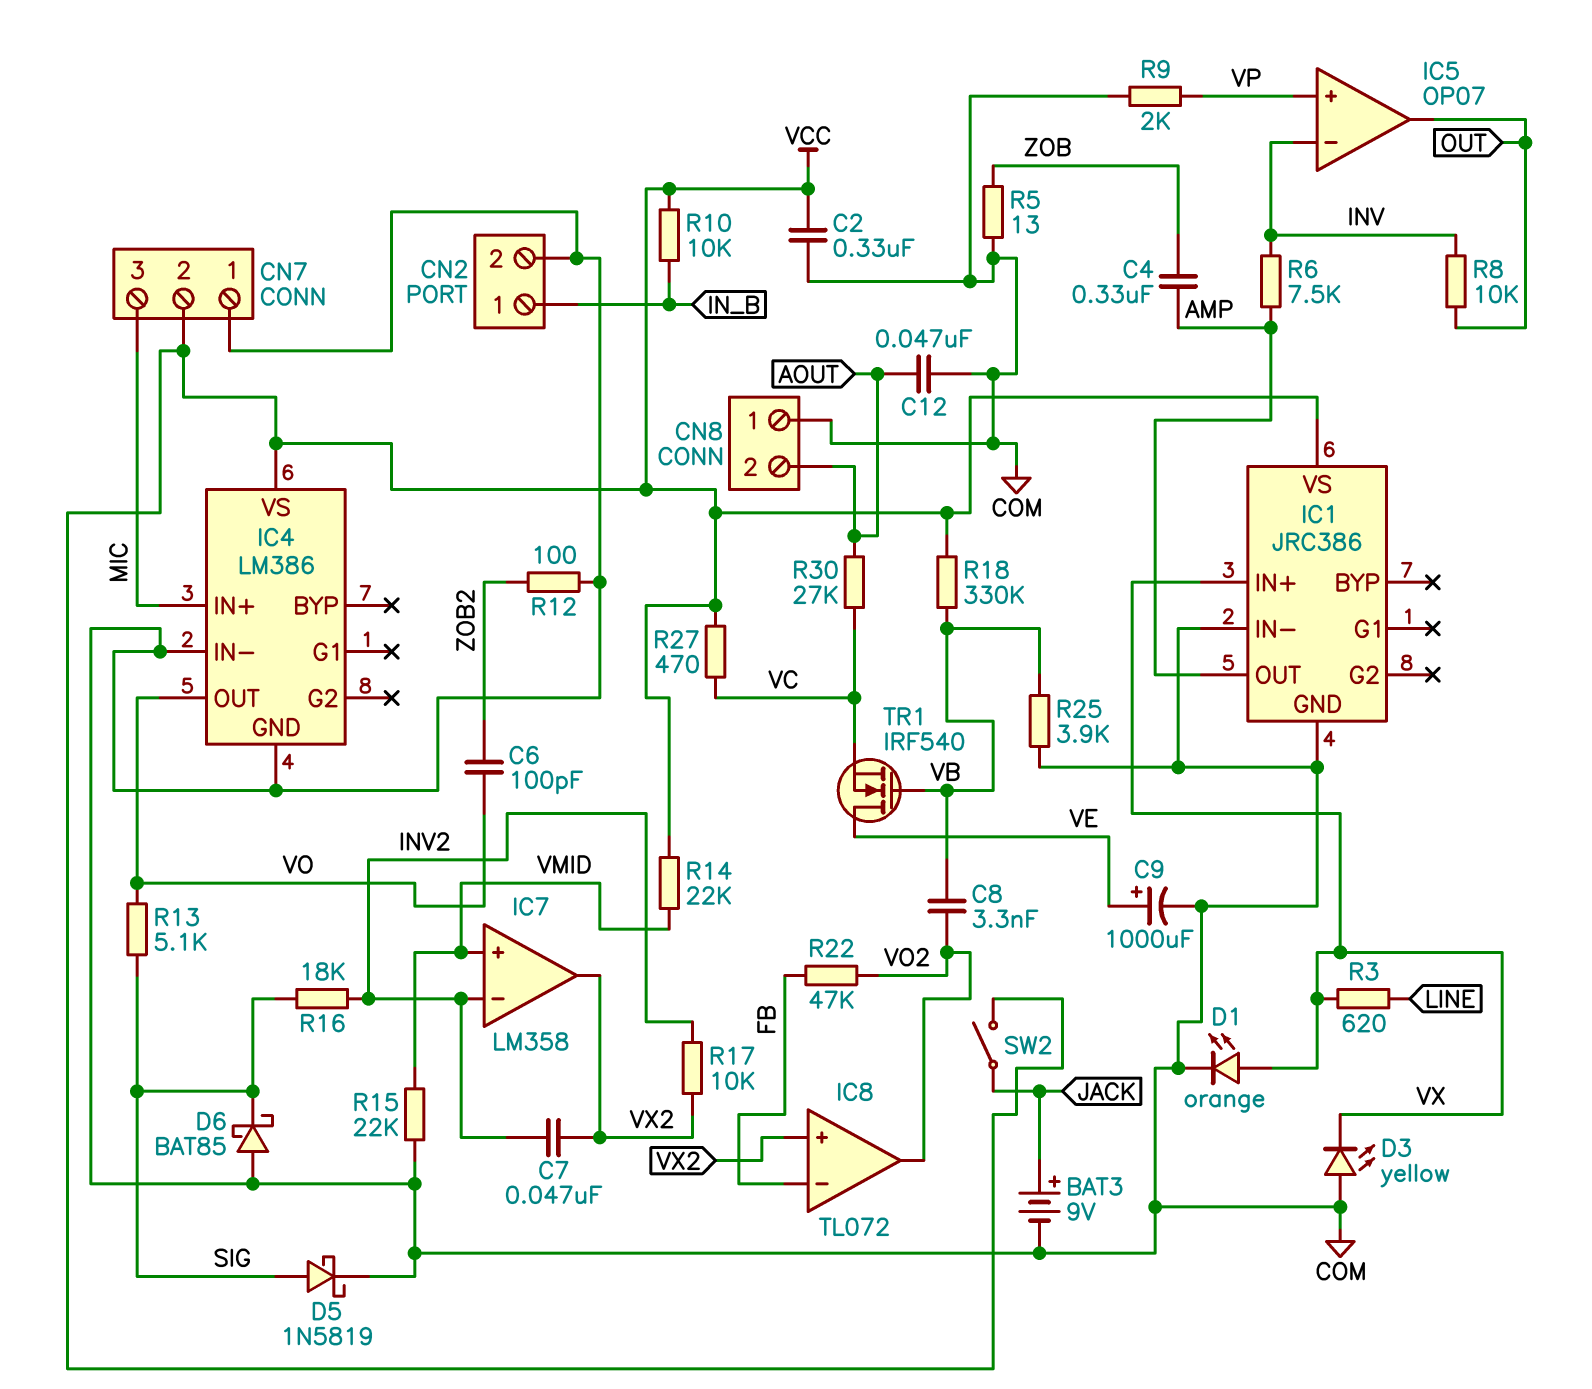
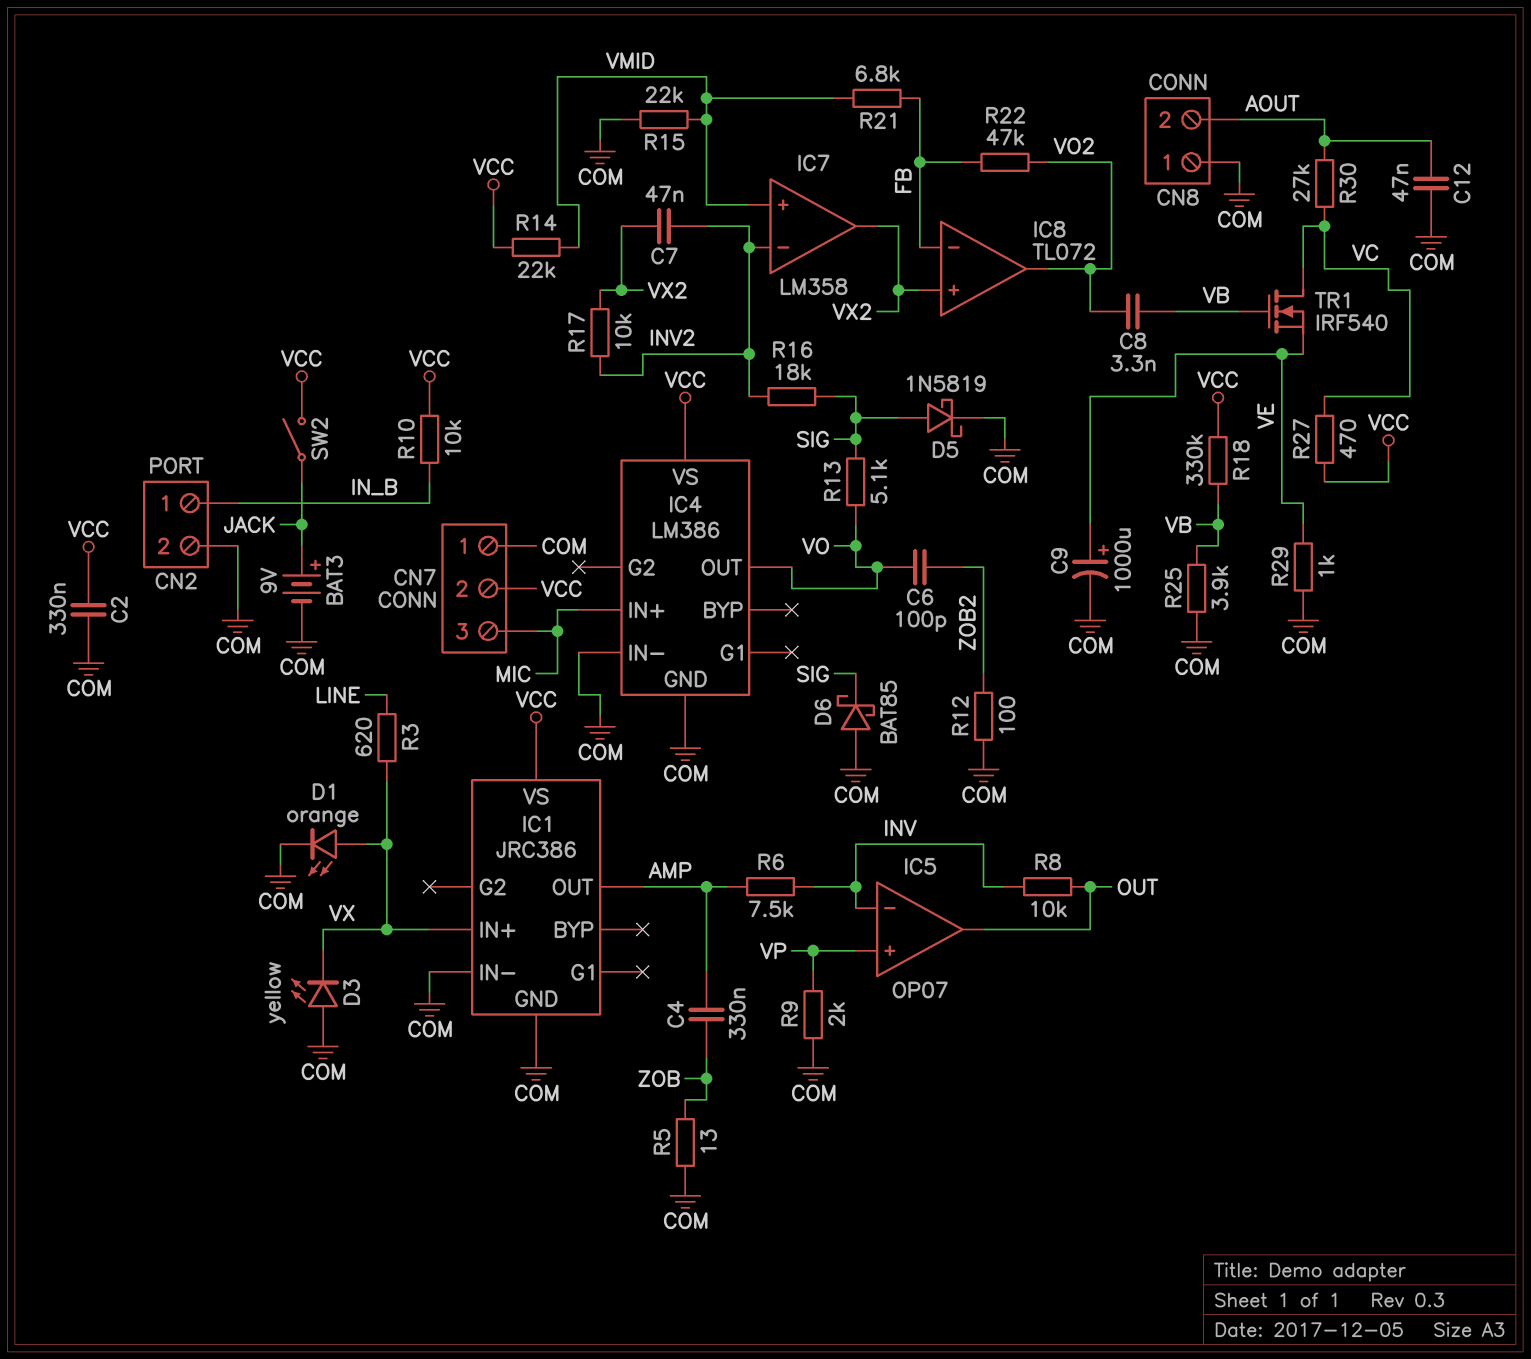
R21: none -> 6.8k (FB, VMID)
R29: none -> 1k (COM, VE)
TR1: NMOS IRF540 (G VB, D VE, S VC) -> NMOS IRF540 (G VB, D VC, S VE)

